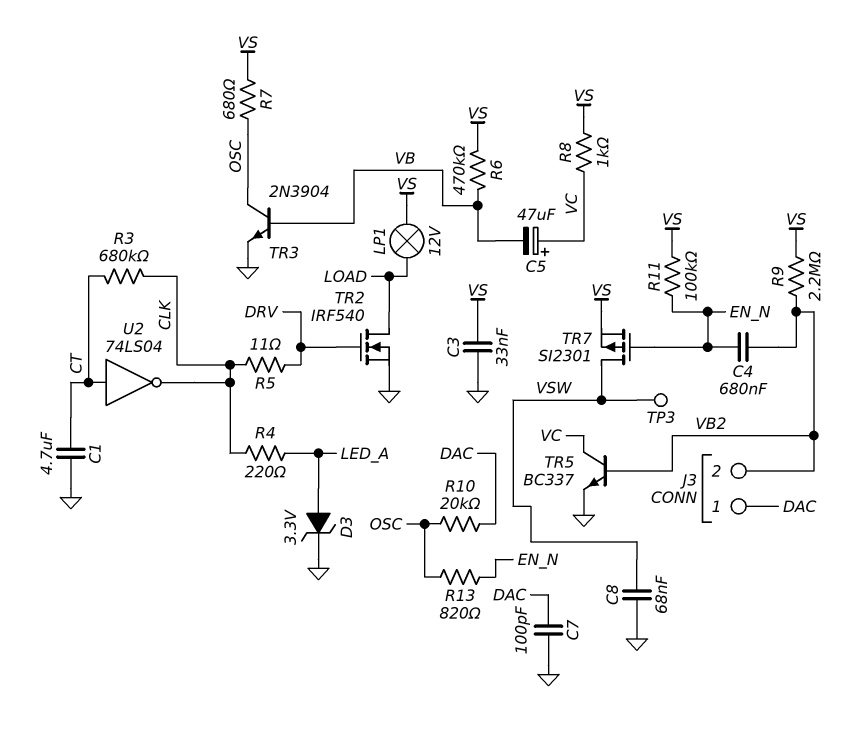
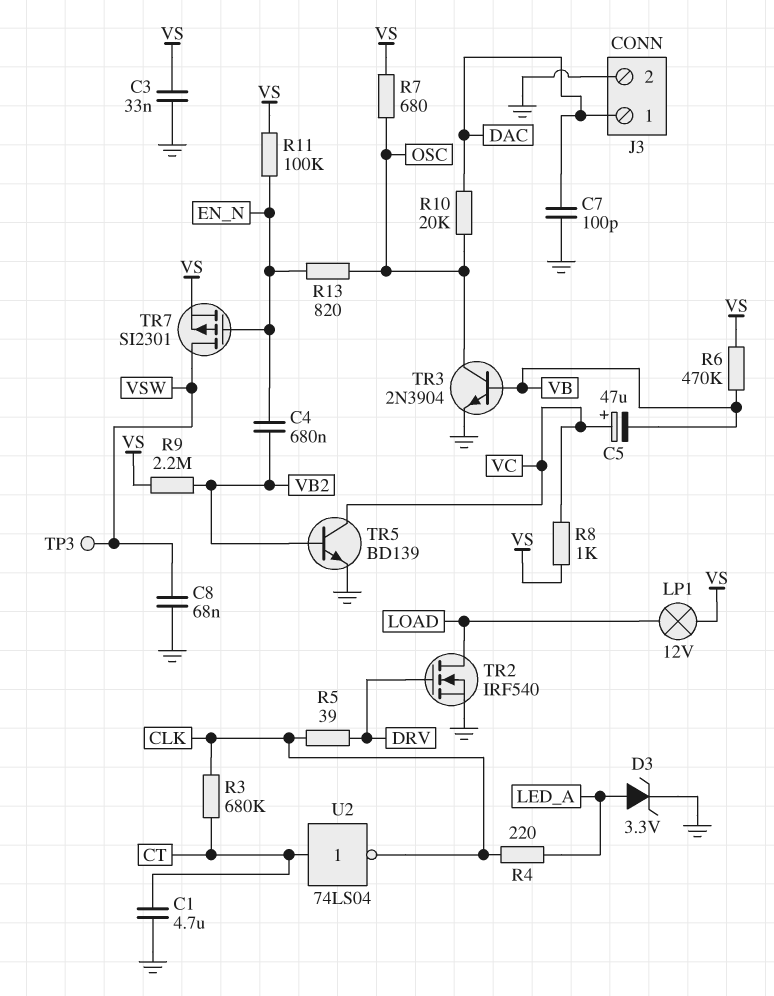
J3 pin 2: VB2 -> GND
R5: 11 (CLK, DRV) -> 39 (CLK, DRV)
TR5: NPN BC337 (B VB2, C VC, E GND) -> NPN BD139 (B VB2, C VC, E GND)

